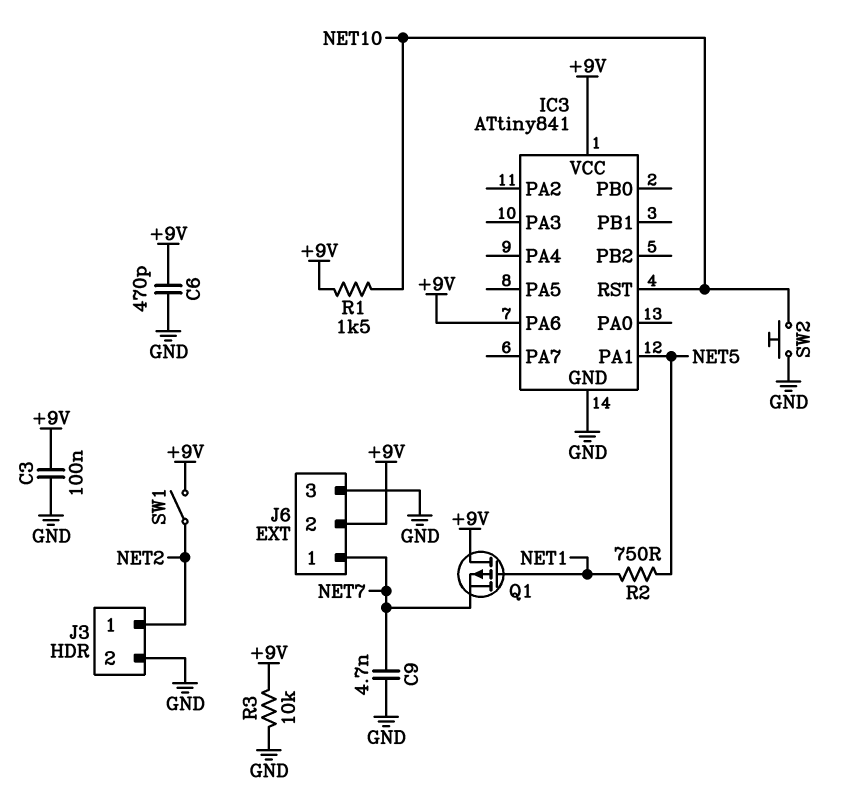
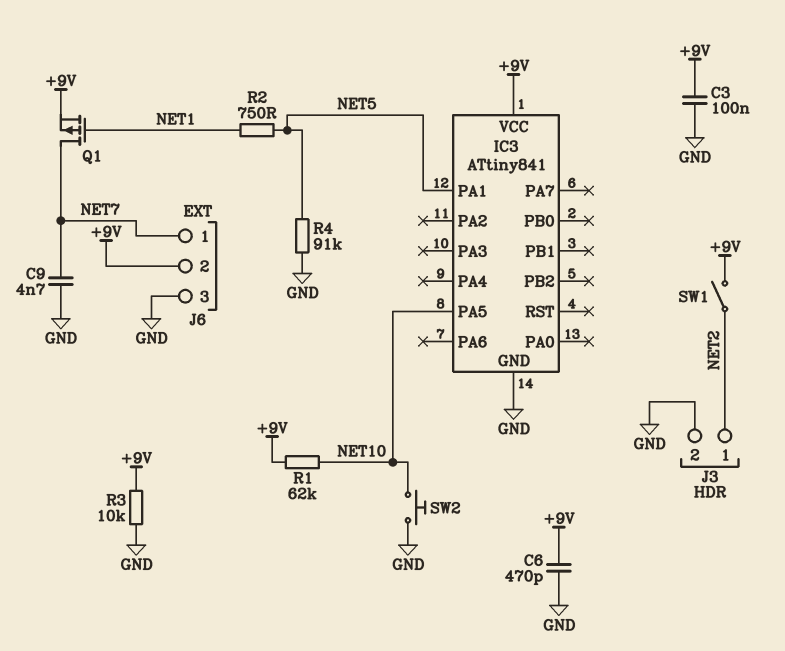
IC3 pin PA5: none -> NET10
IC3 pin PA6: +9V -> none
IC3 pin RST: NET10 -> none
Q1: PMOS (G NET1, D +9V, S NET7) -> PMOS (G NET1, D NET7, S +9V)
R1: 1.5k (+9V, NET10) -> 62k (+9V, NET10)
R4: none -> 91k (GND, NET5)

